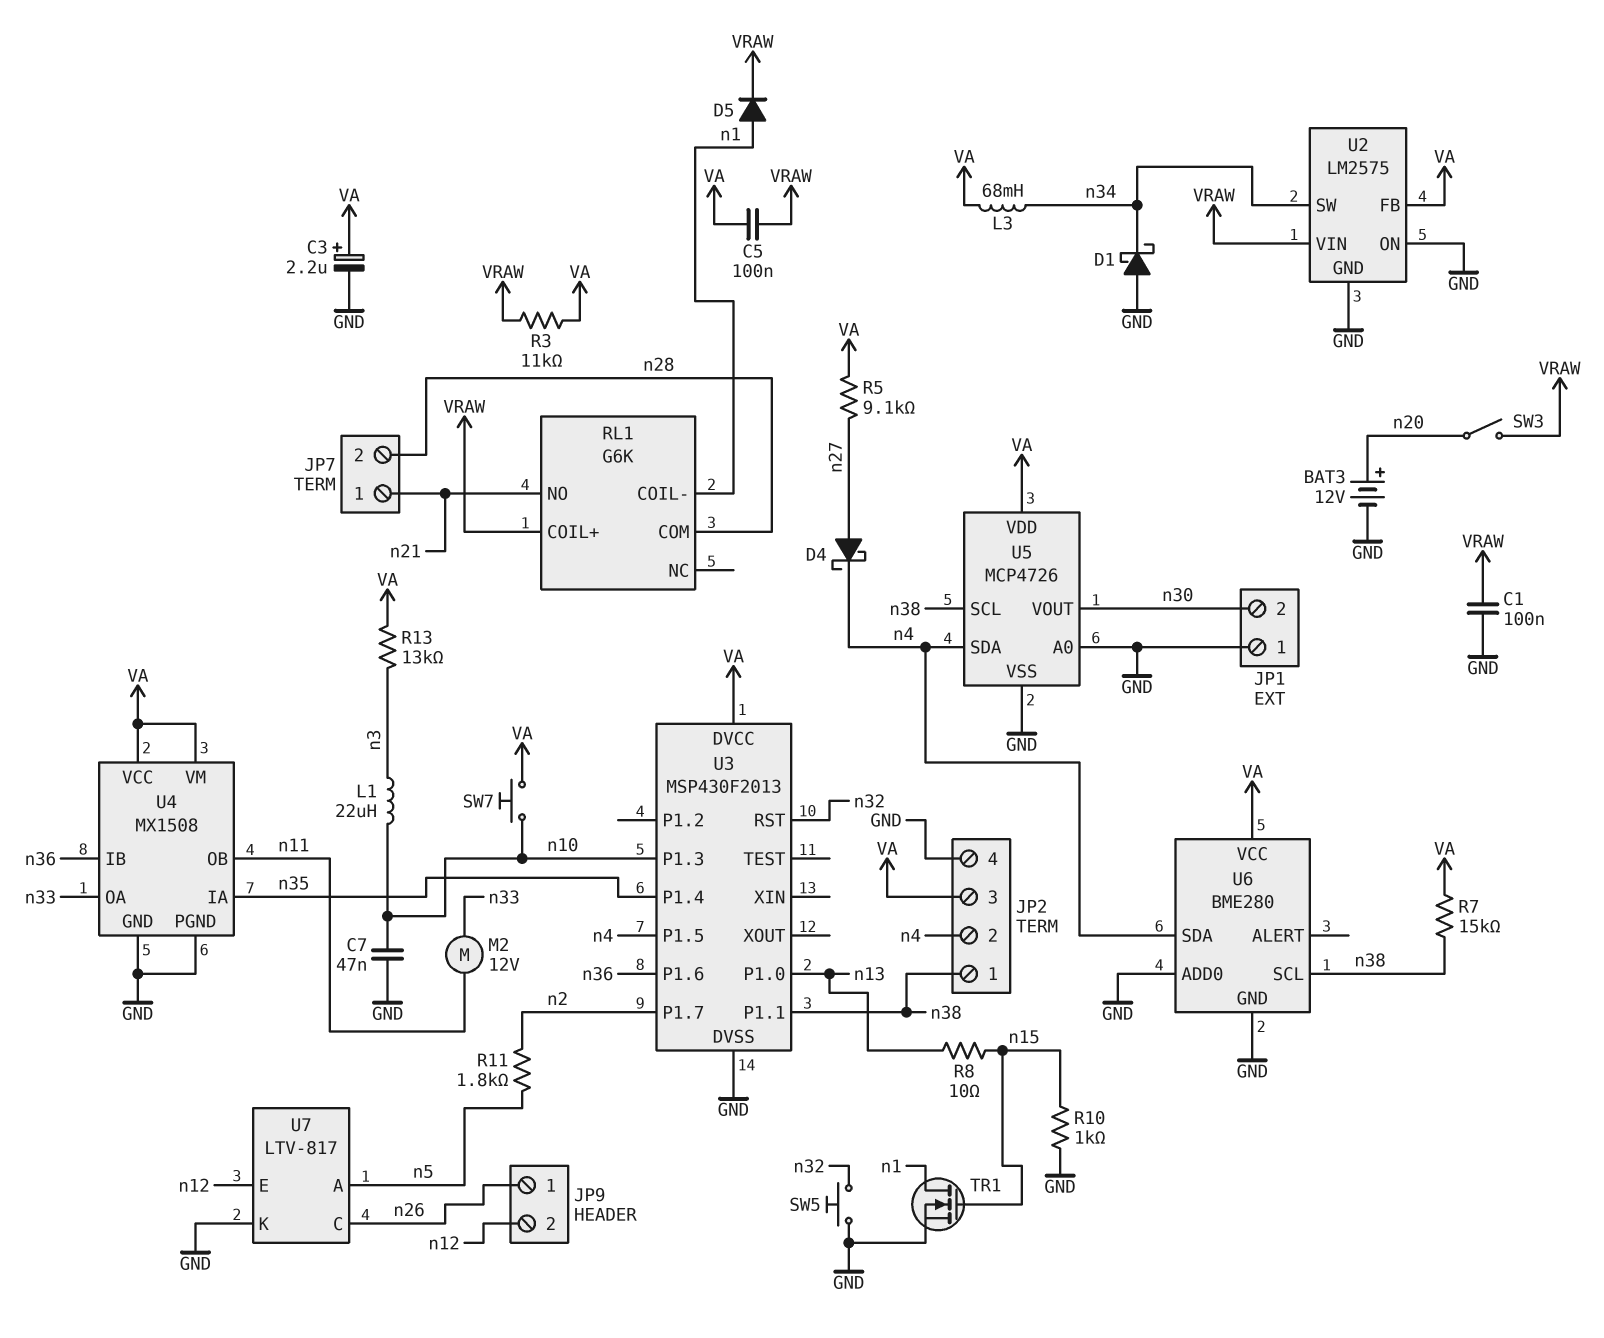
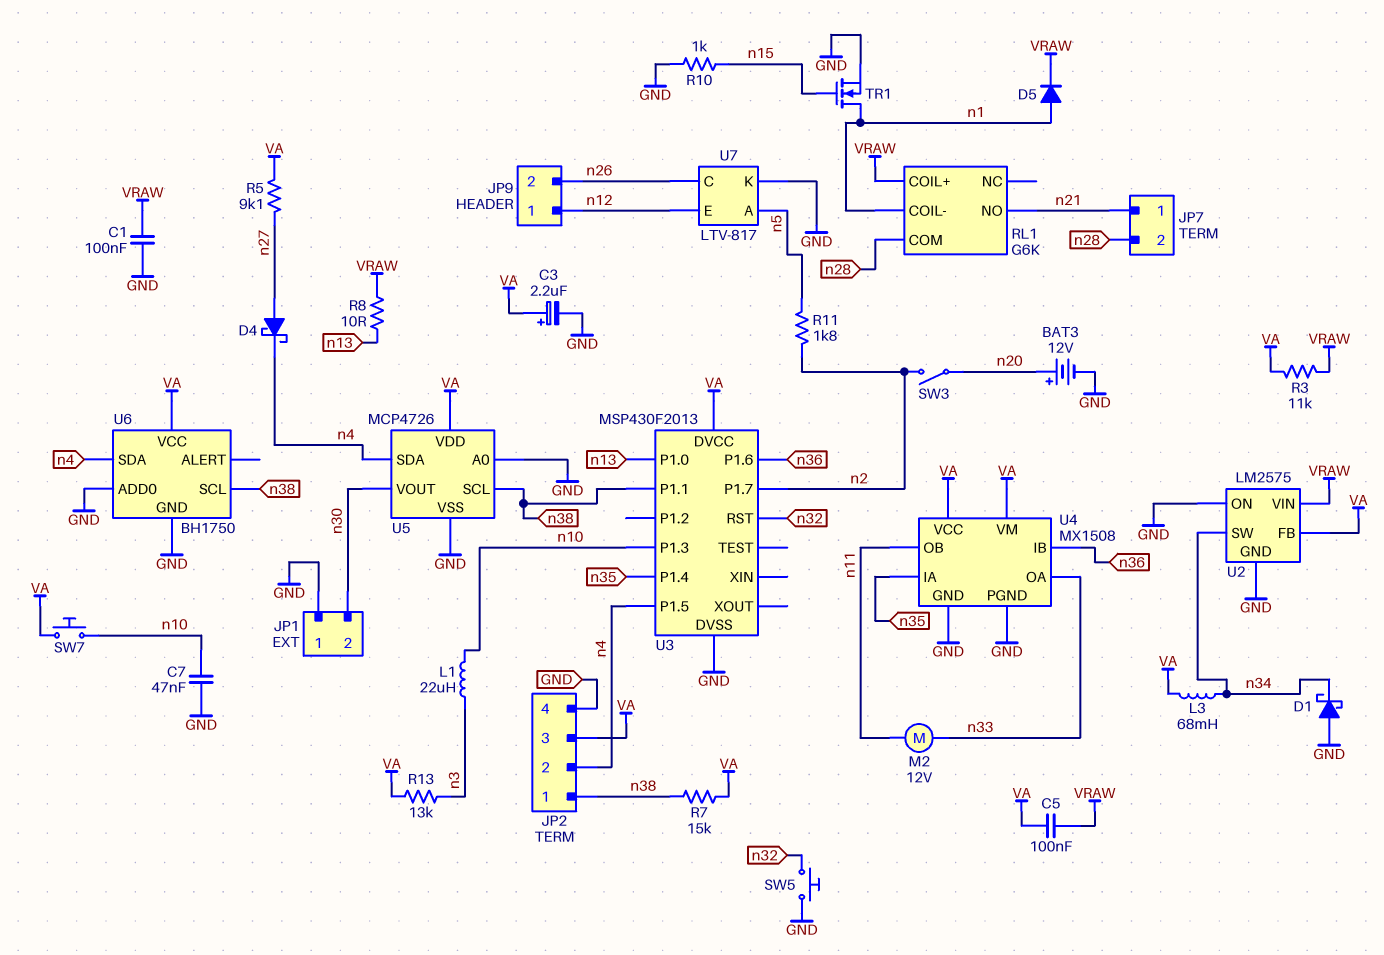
JP9 pin 1: n26 -> n12
JP9 pin 2: n12 -> n26
R8: 10 (n13, n15) -> 10 (VRAW, n13)
SW3: switch (VRAW, n20) -> switch (n2, n20)
U6: BME280 -> BH1750

